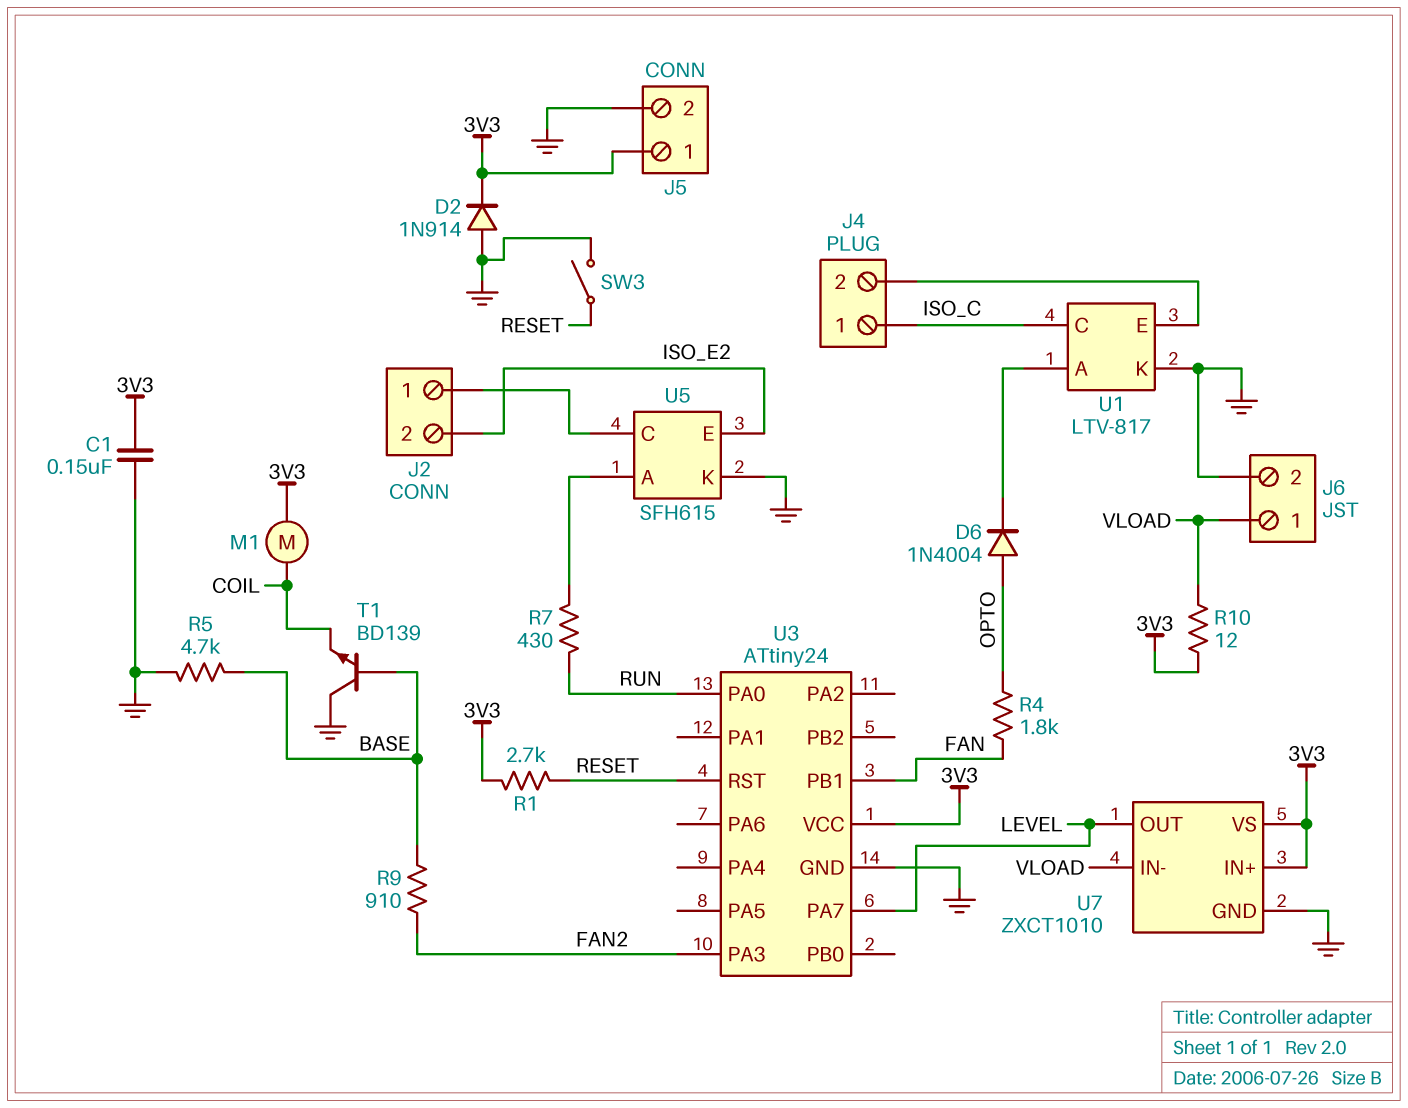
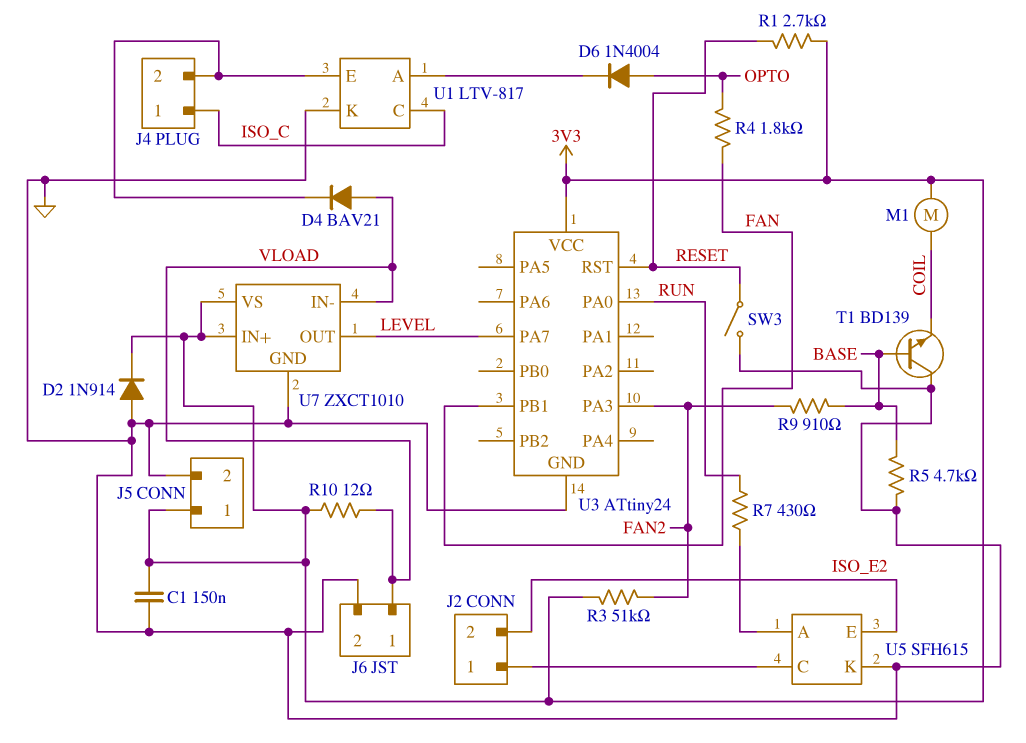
D4: none -> diode BAV21 (A VLOAD, K J4/2)
R3: none -> 51k (3V3, FAN2)

